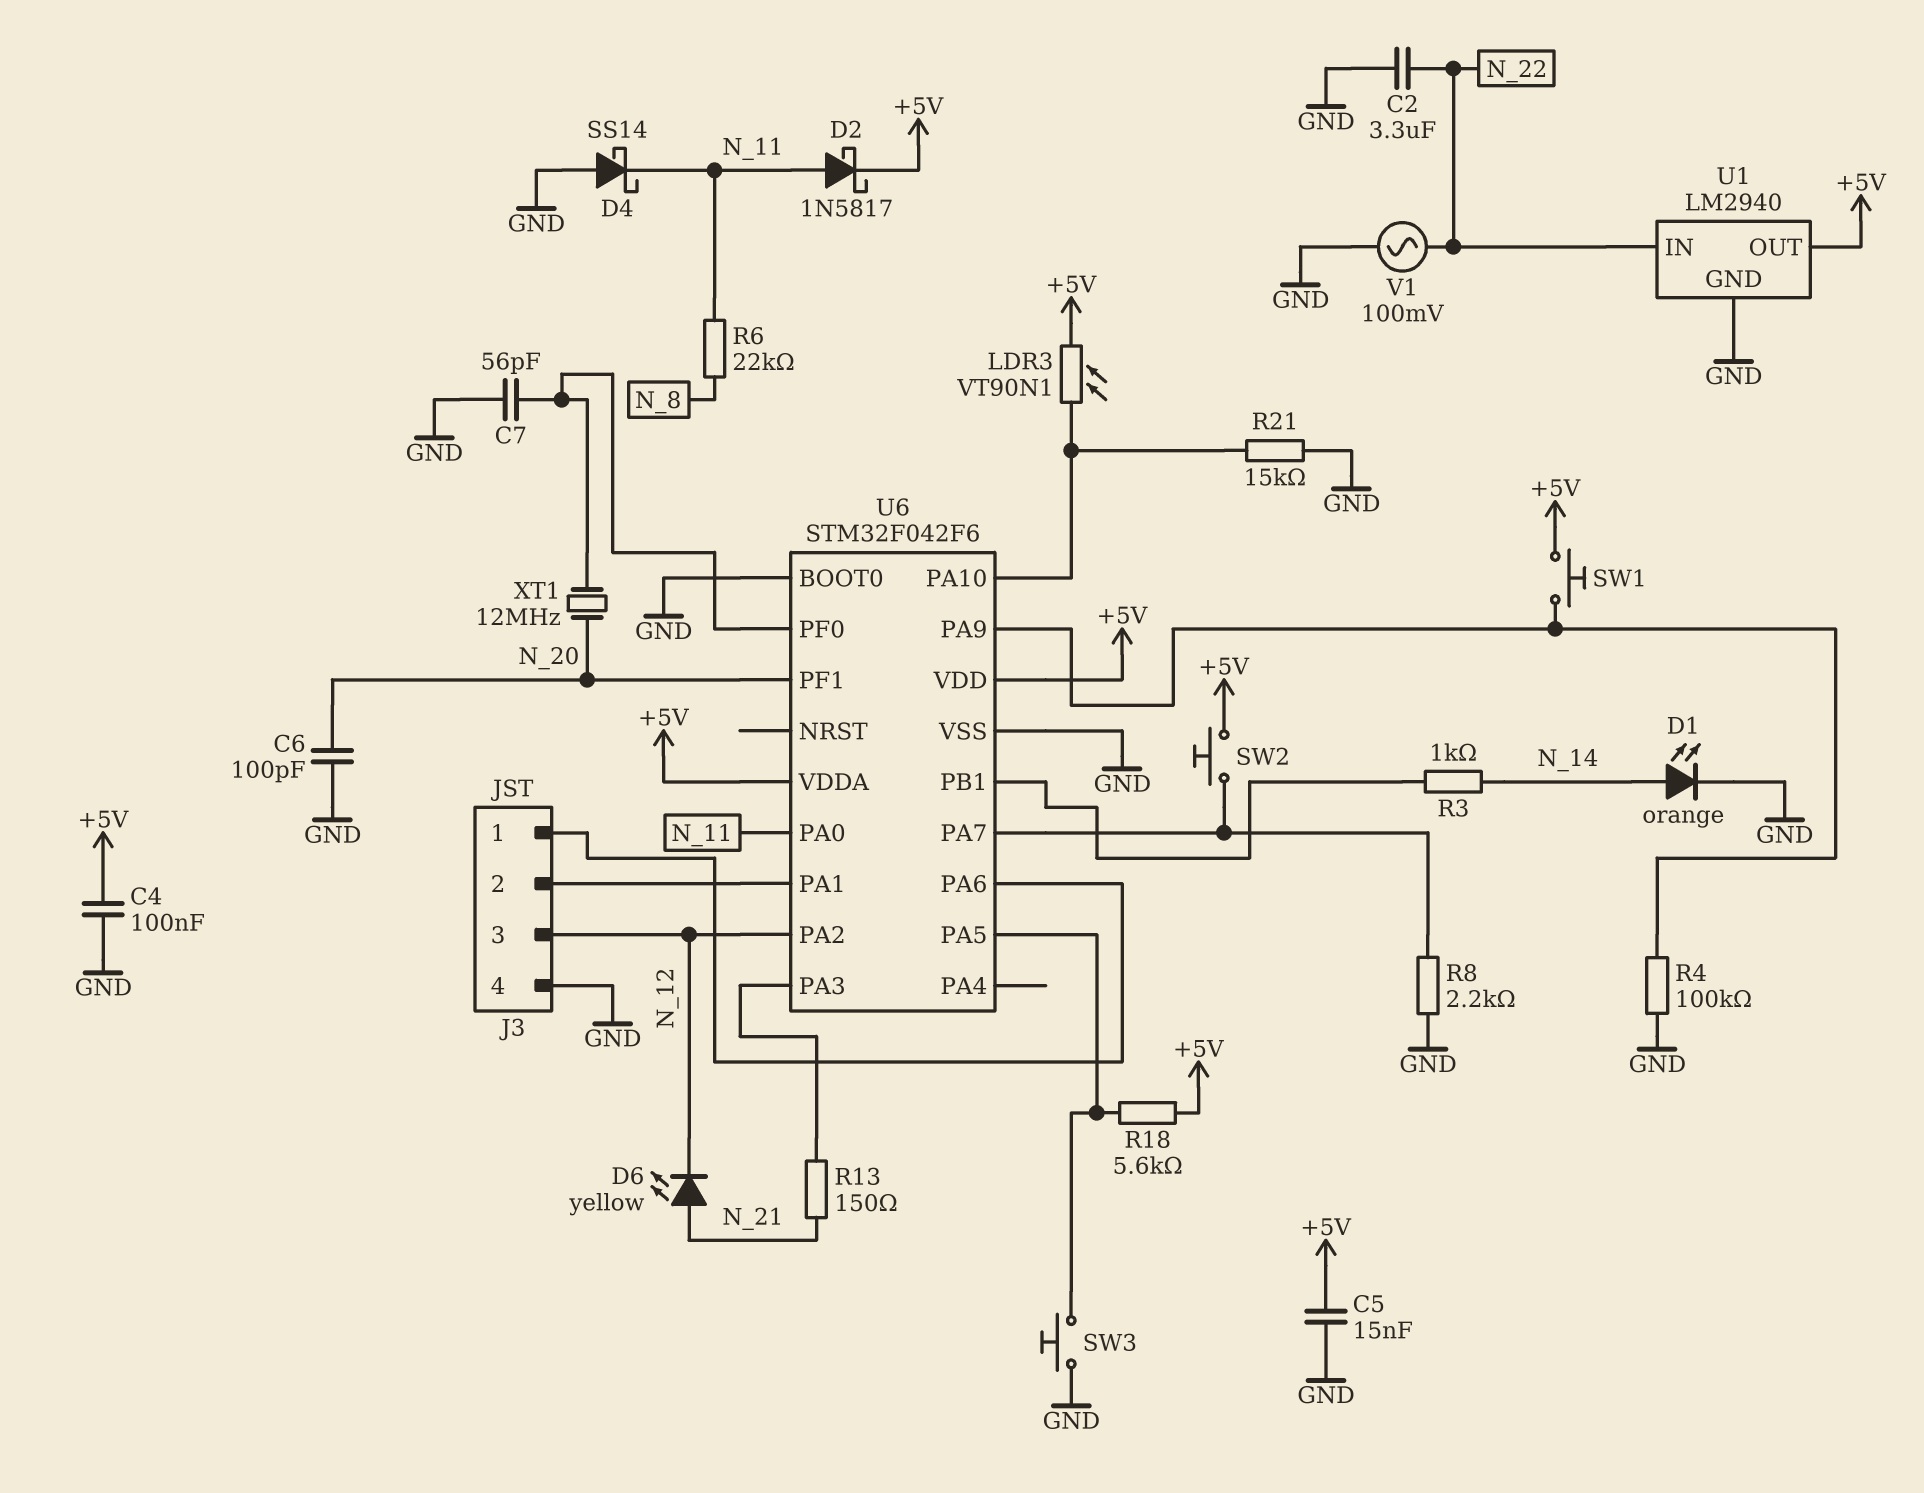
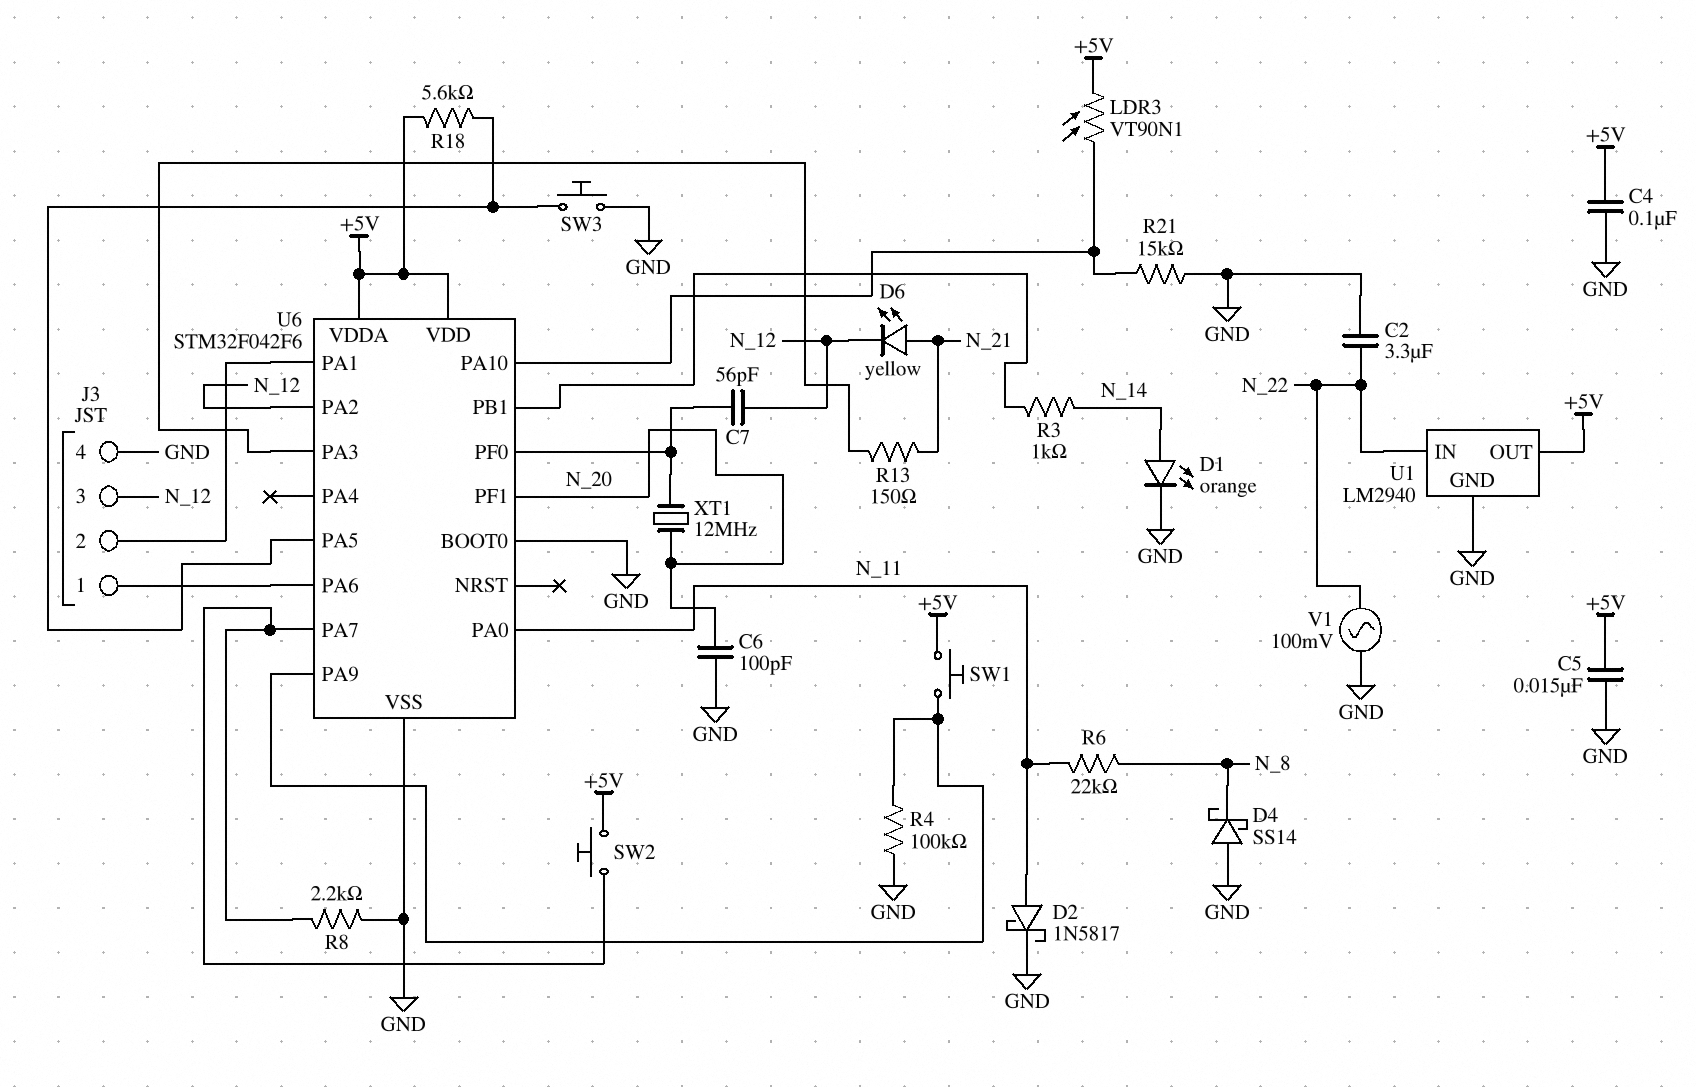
C7: 56pF (GND, U6/PF0) -> 56pF (N_12, U6/PF0)
D2: schottky 1N5817 (A N_11, K +5V) -> schottky 1N5817 (A N_11, K GND)
D4: schottky SS14 (A GND, K N_11) -> schottky SS14 (A GND, K N_8)

